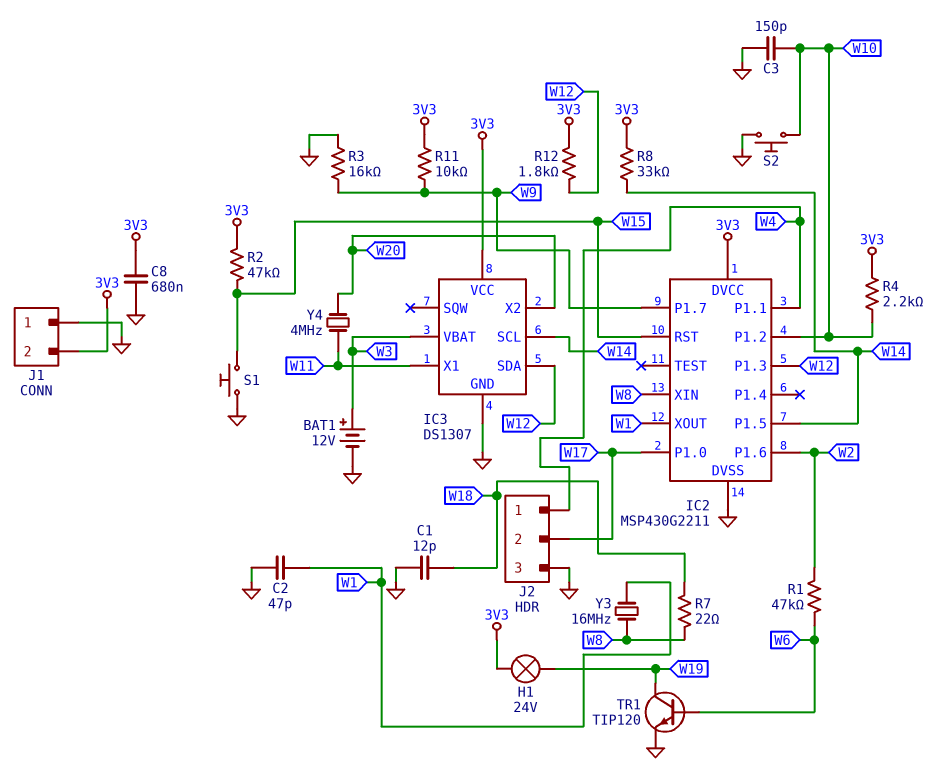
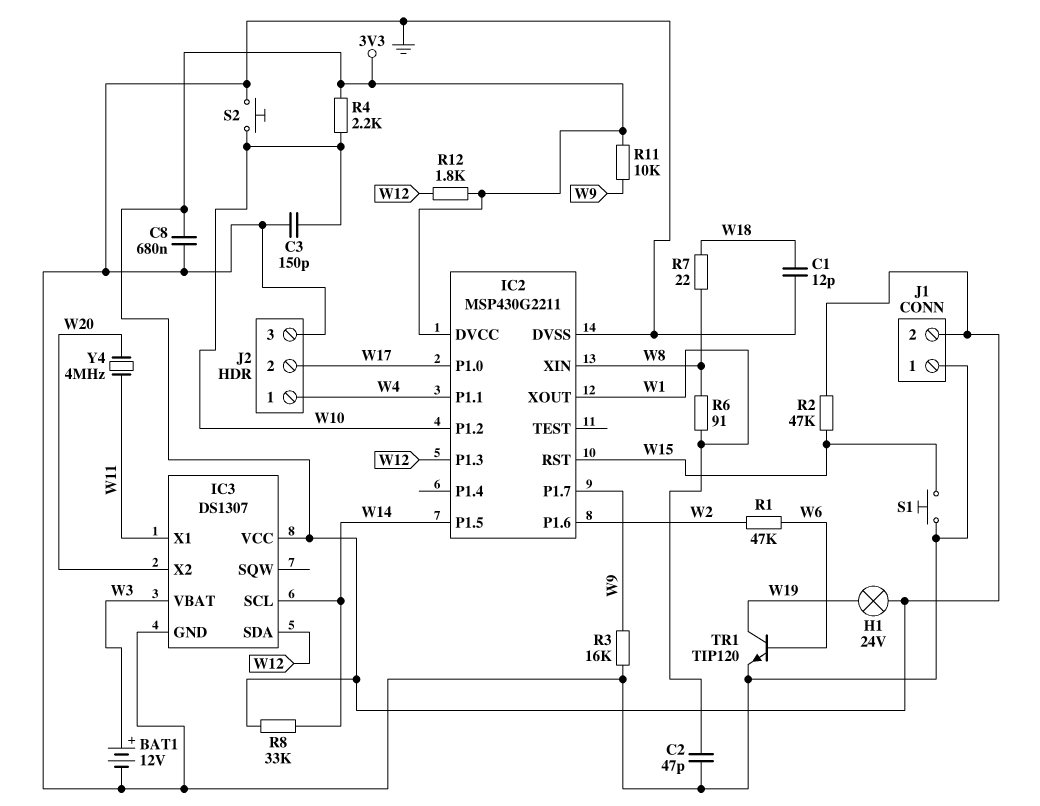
R6: none -> 91 (W1, W8)
Y3: 16MHz (W1, W8) -> none

